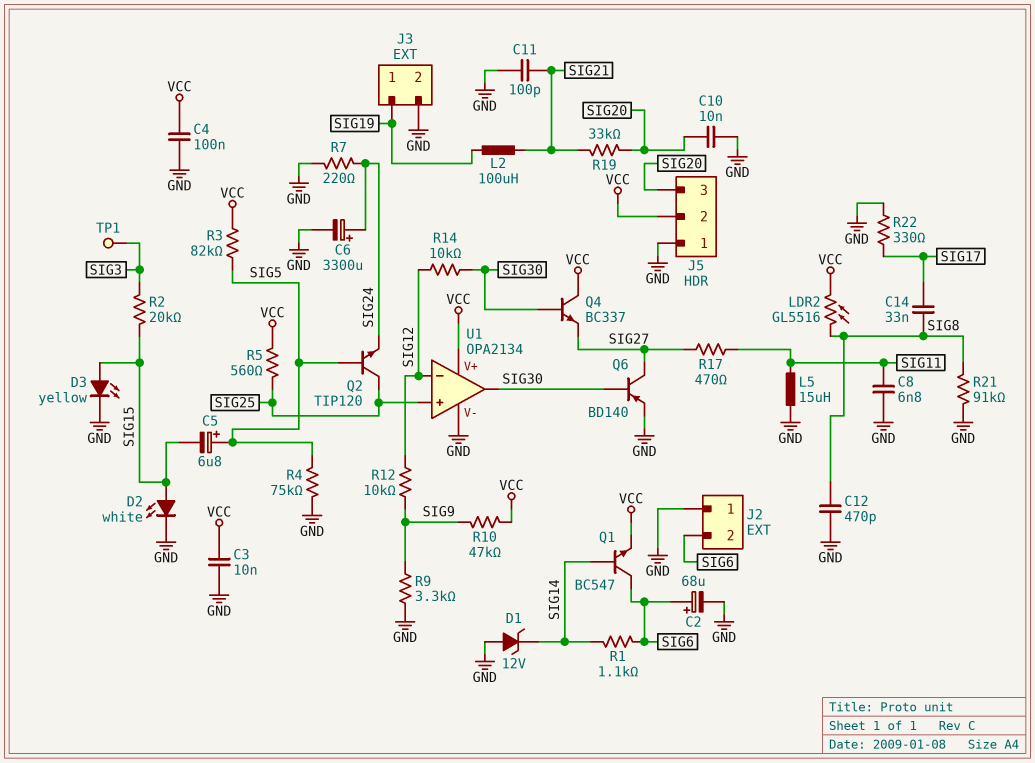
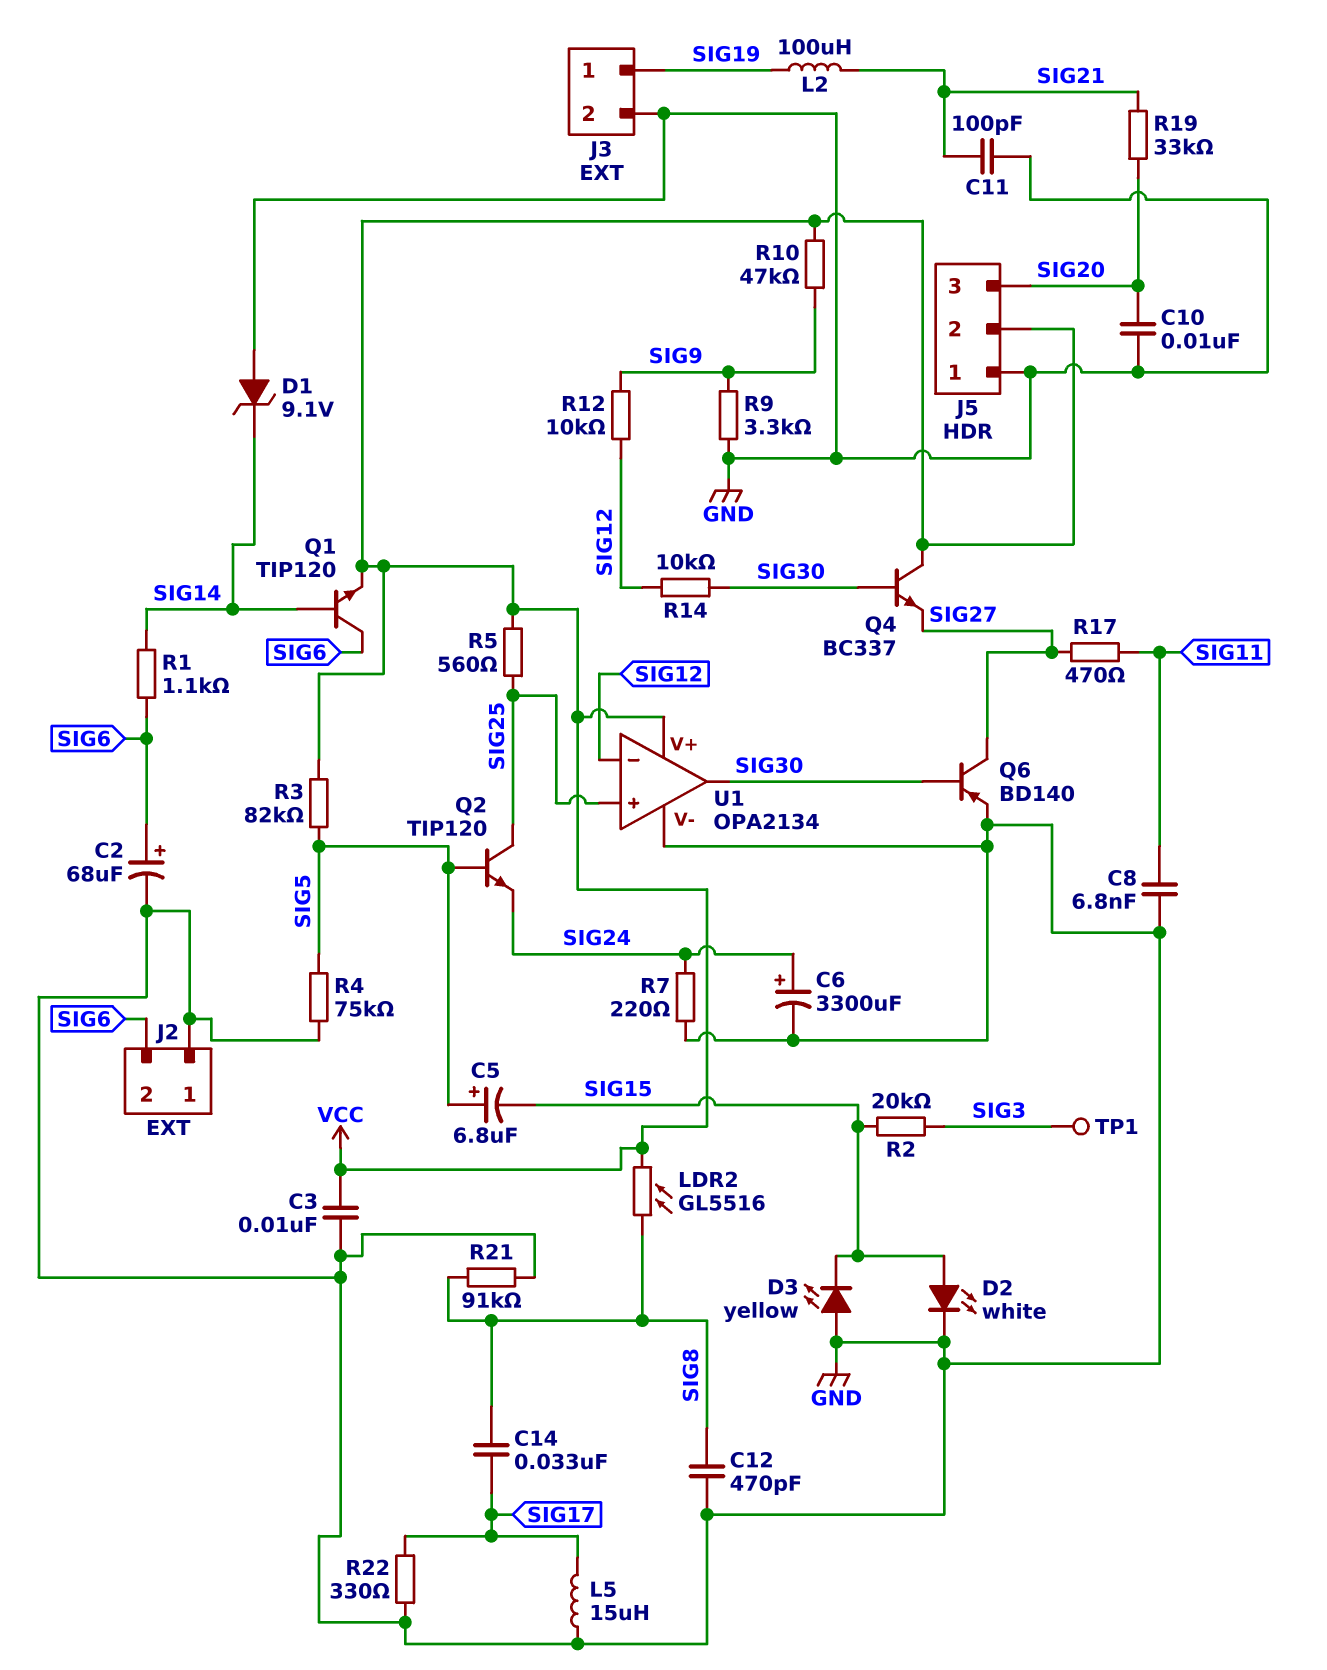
C4: 100nF (GND, VCC) -> none
D1: zener 12V (A GND, K SIG14) -> zener 9.1V (A GND, K SIG14)
D3: LED yellow (A SIG15, K GND) -> LED yellow (A GND, K SIG15)
L5: 15uH (GND, SIG11) -> 15uH (GND, SIG17)
Q1: NPN BC547 (B SIG14, C SIG6, E VCC) -> NPN TIP120 (B SIG14, C SIG6, E VCC)

